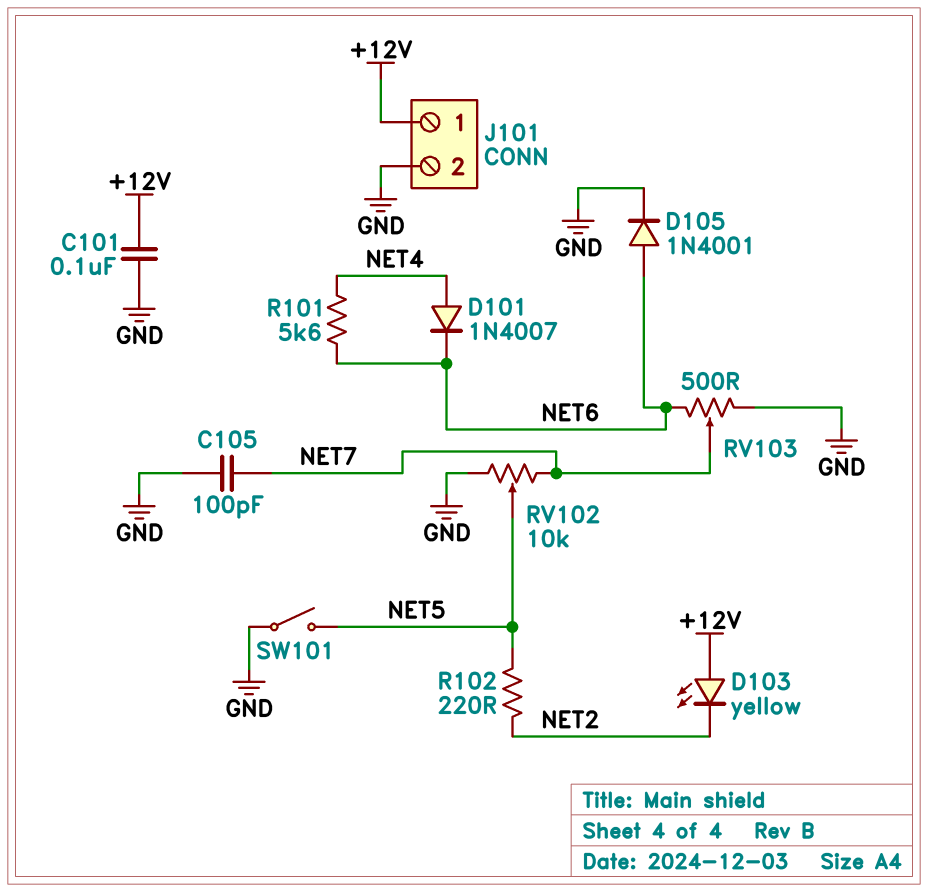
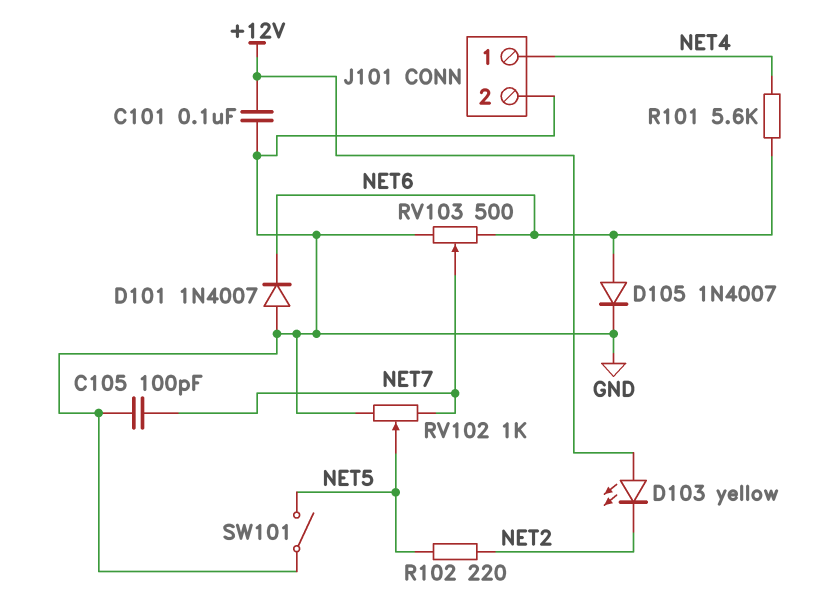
D101: diode 1N4007 (A NET4, K NET6) -> diode 1N4007 (A GND, K NET6)
D105: diode 1N4001 (A NET6, K GND) -> diode 1N4007 (A NET6, K GND)
J101 pin 1: +12V -> NET4
RV102: 10k (GND, NET7, wiper NET5) -> 1k (GND, NET7, wiper NET5)

